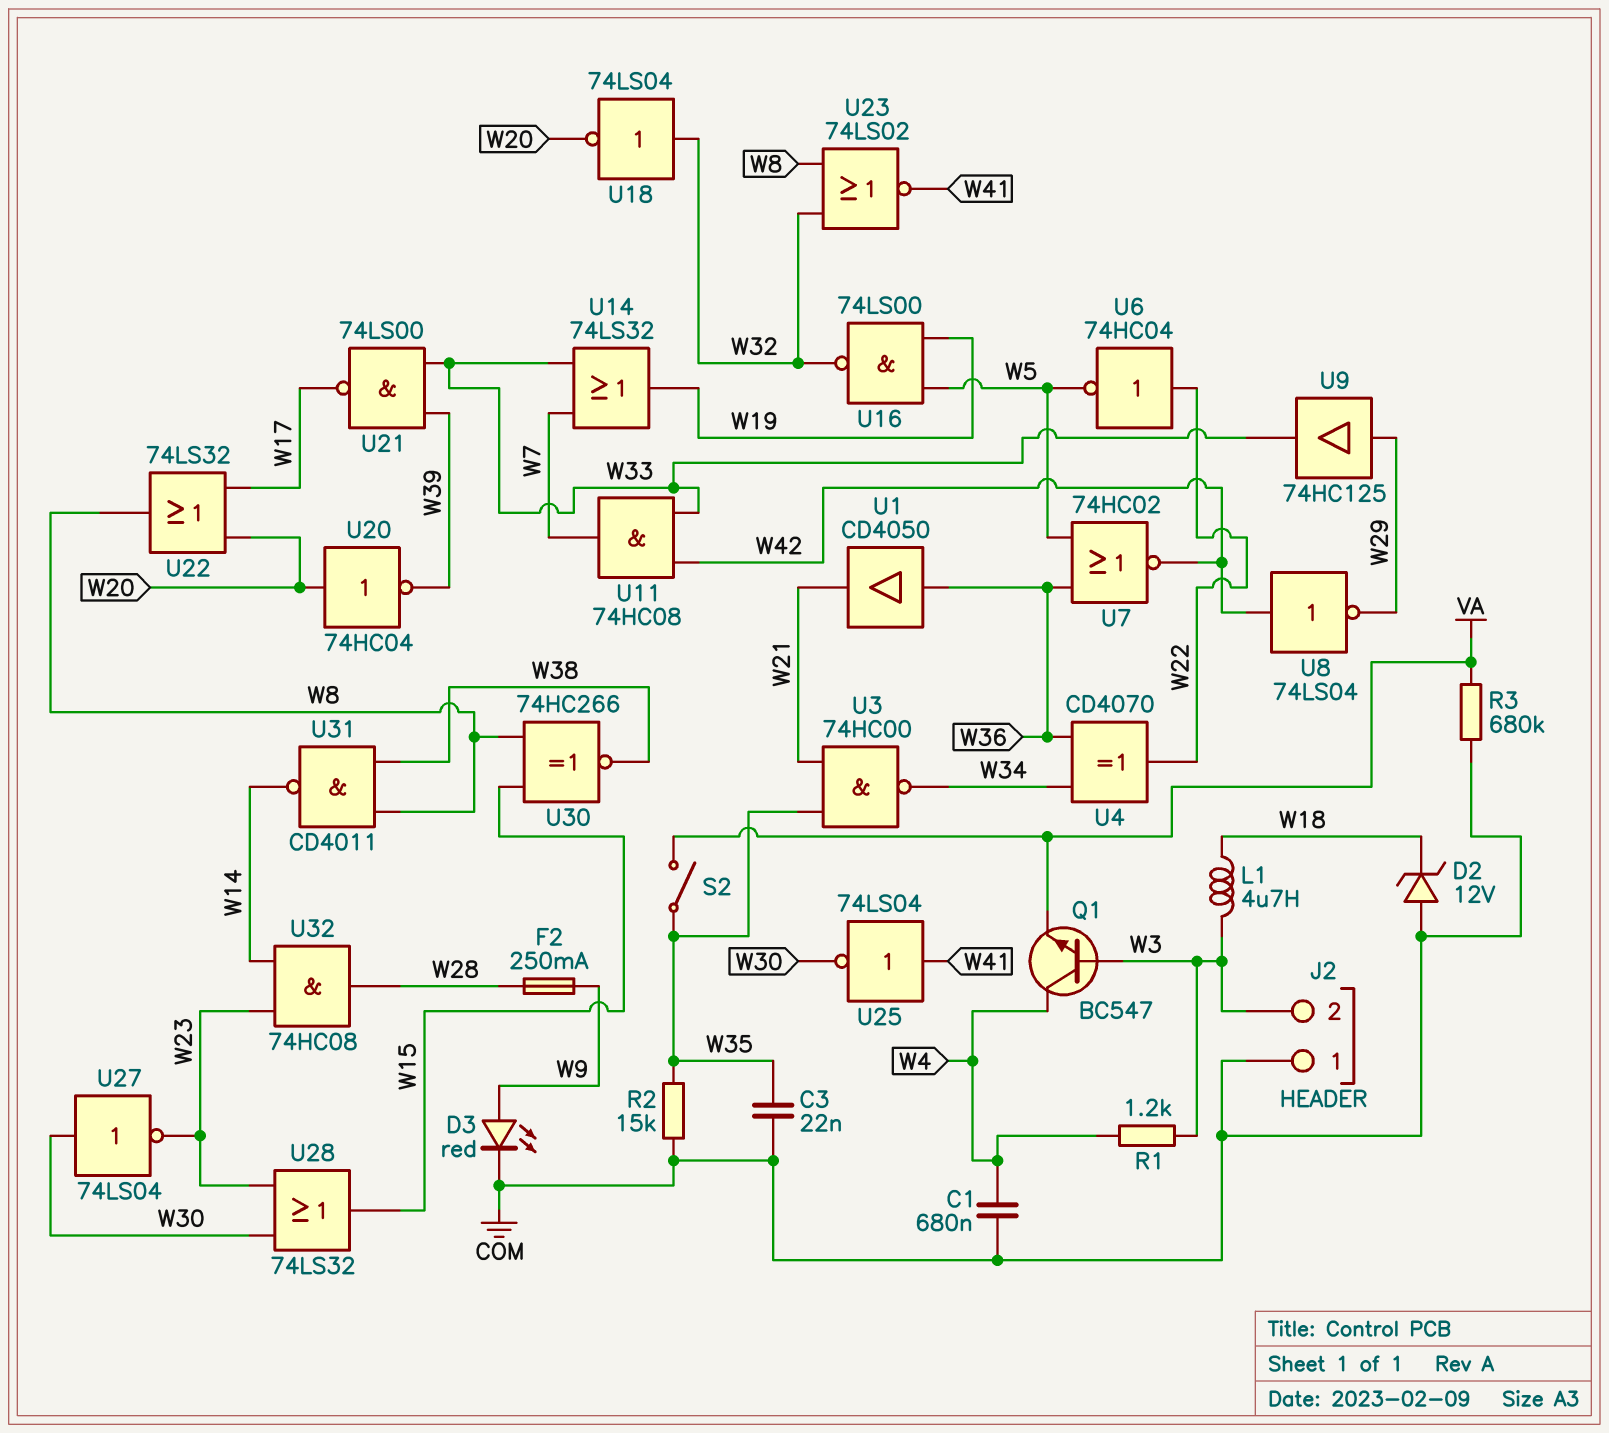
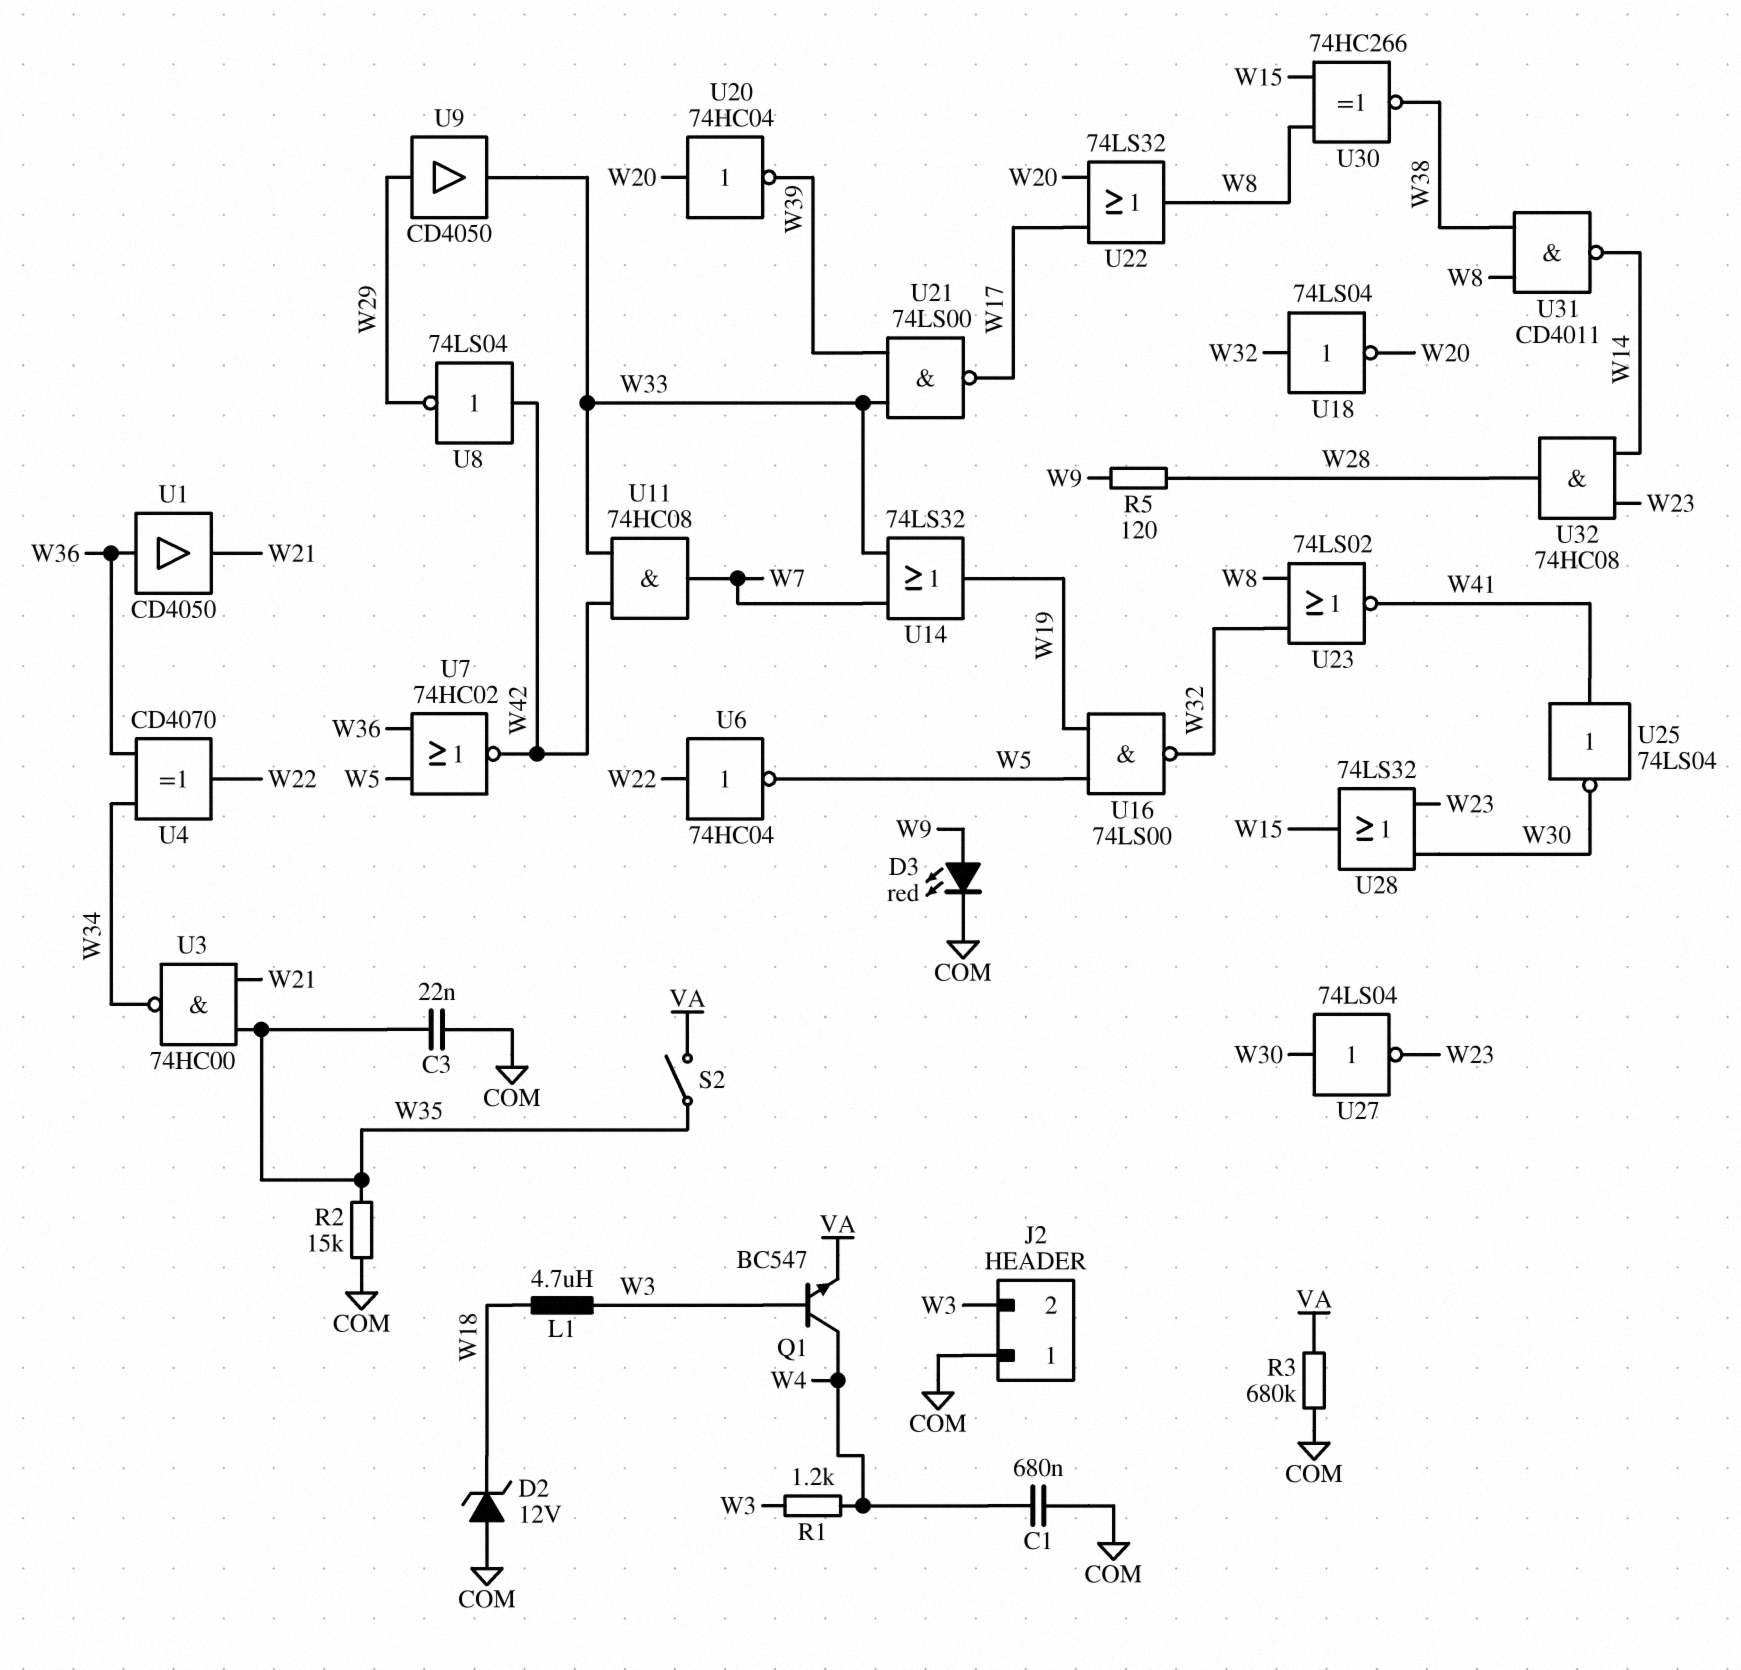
F2: 250mA (W9, W28) -> none
R5: none -> 120 (W9, W28)
U9: buffer 74HC125 (in W29, out W33) -> buffer CD4050 (in W29, out W33)

